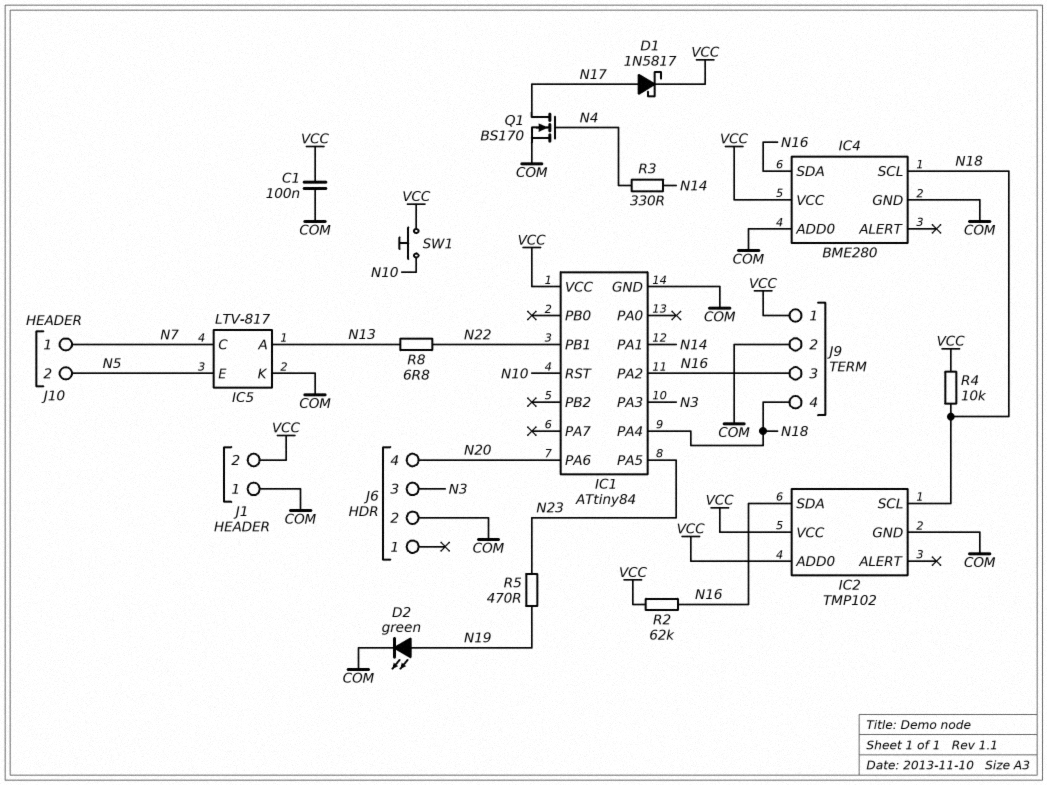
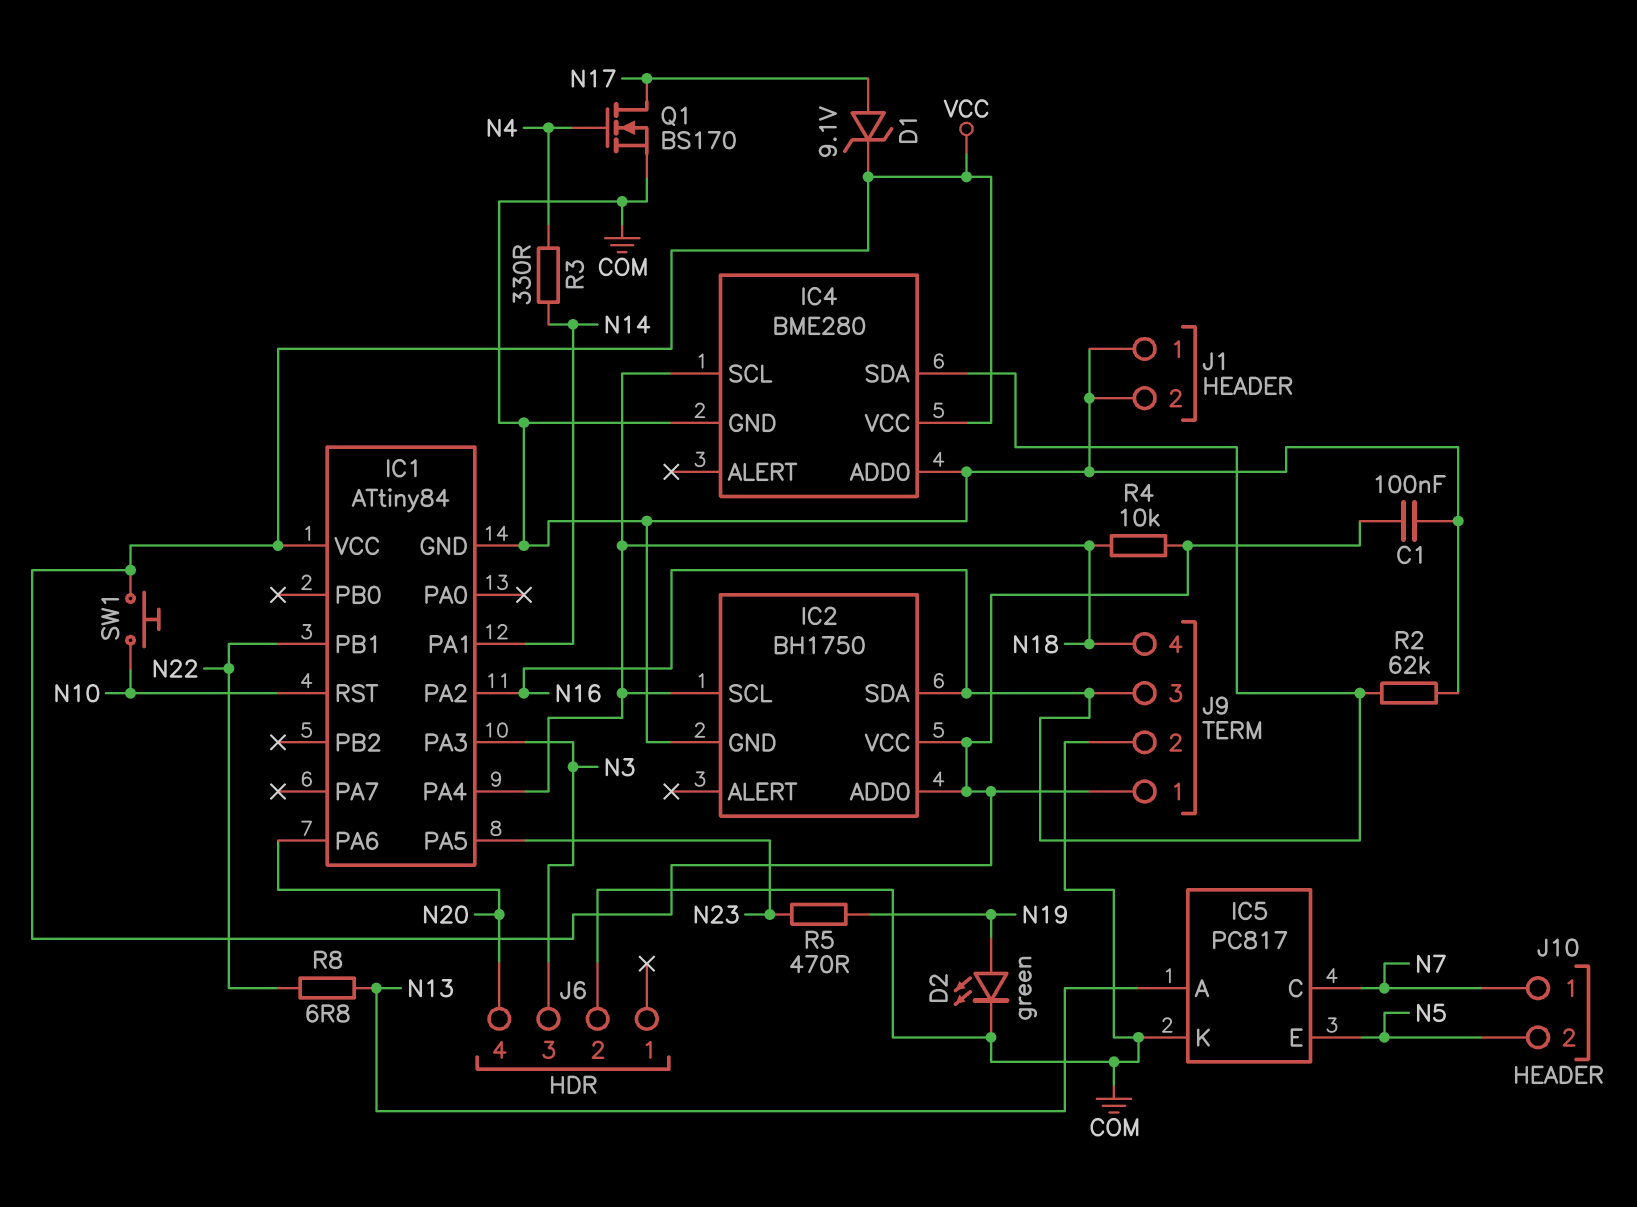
D1: schottky 1N5817 (A N17, K VCC) -> zener 9.1V (A N17, K VCC)
IC2: TMP102 -> BH1750
IC5: LTV-817 -> PC817
J1 pin 2: VCC -> COM
R2: 62k (N16, VCC) -> 62k (COM, N16)

